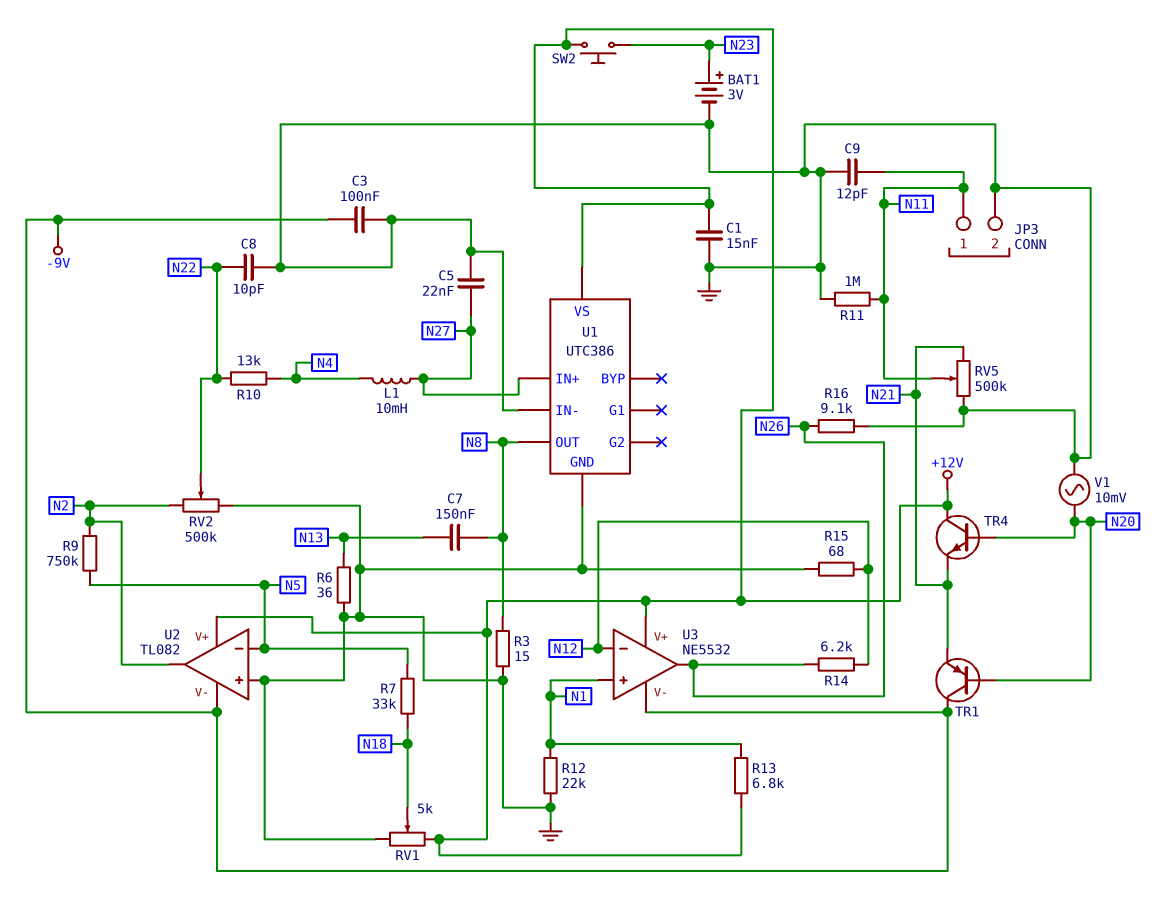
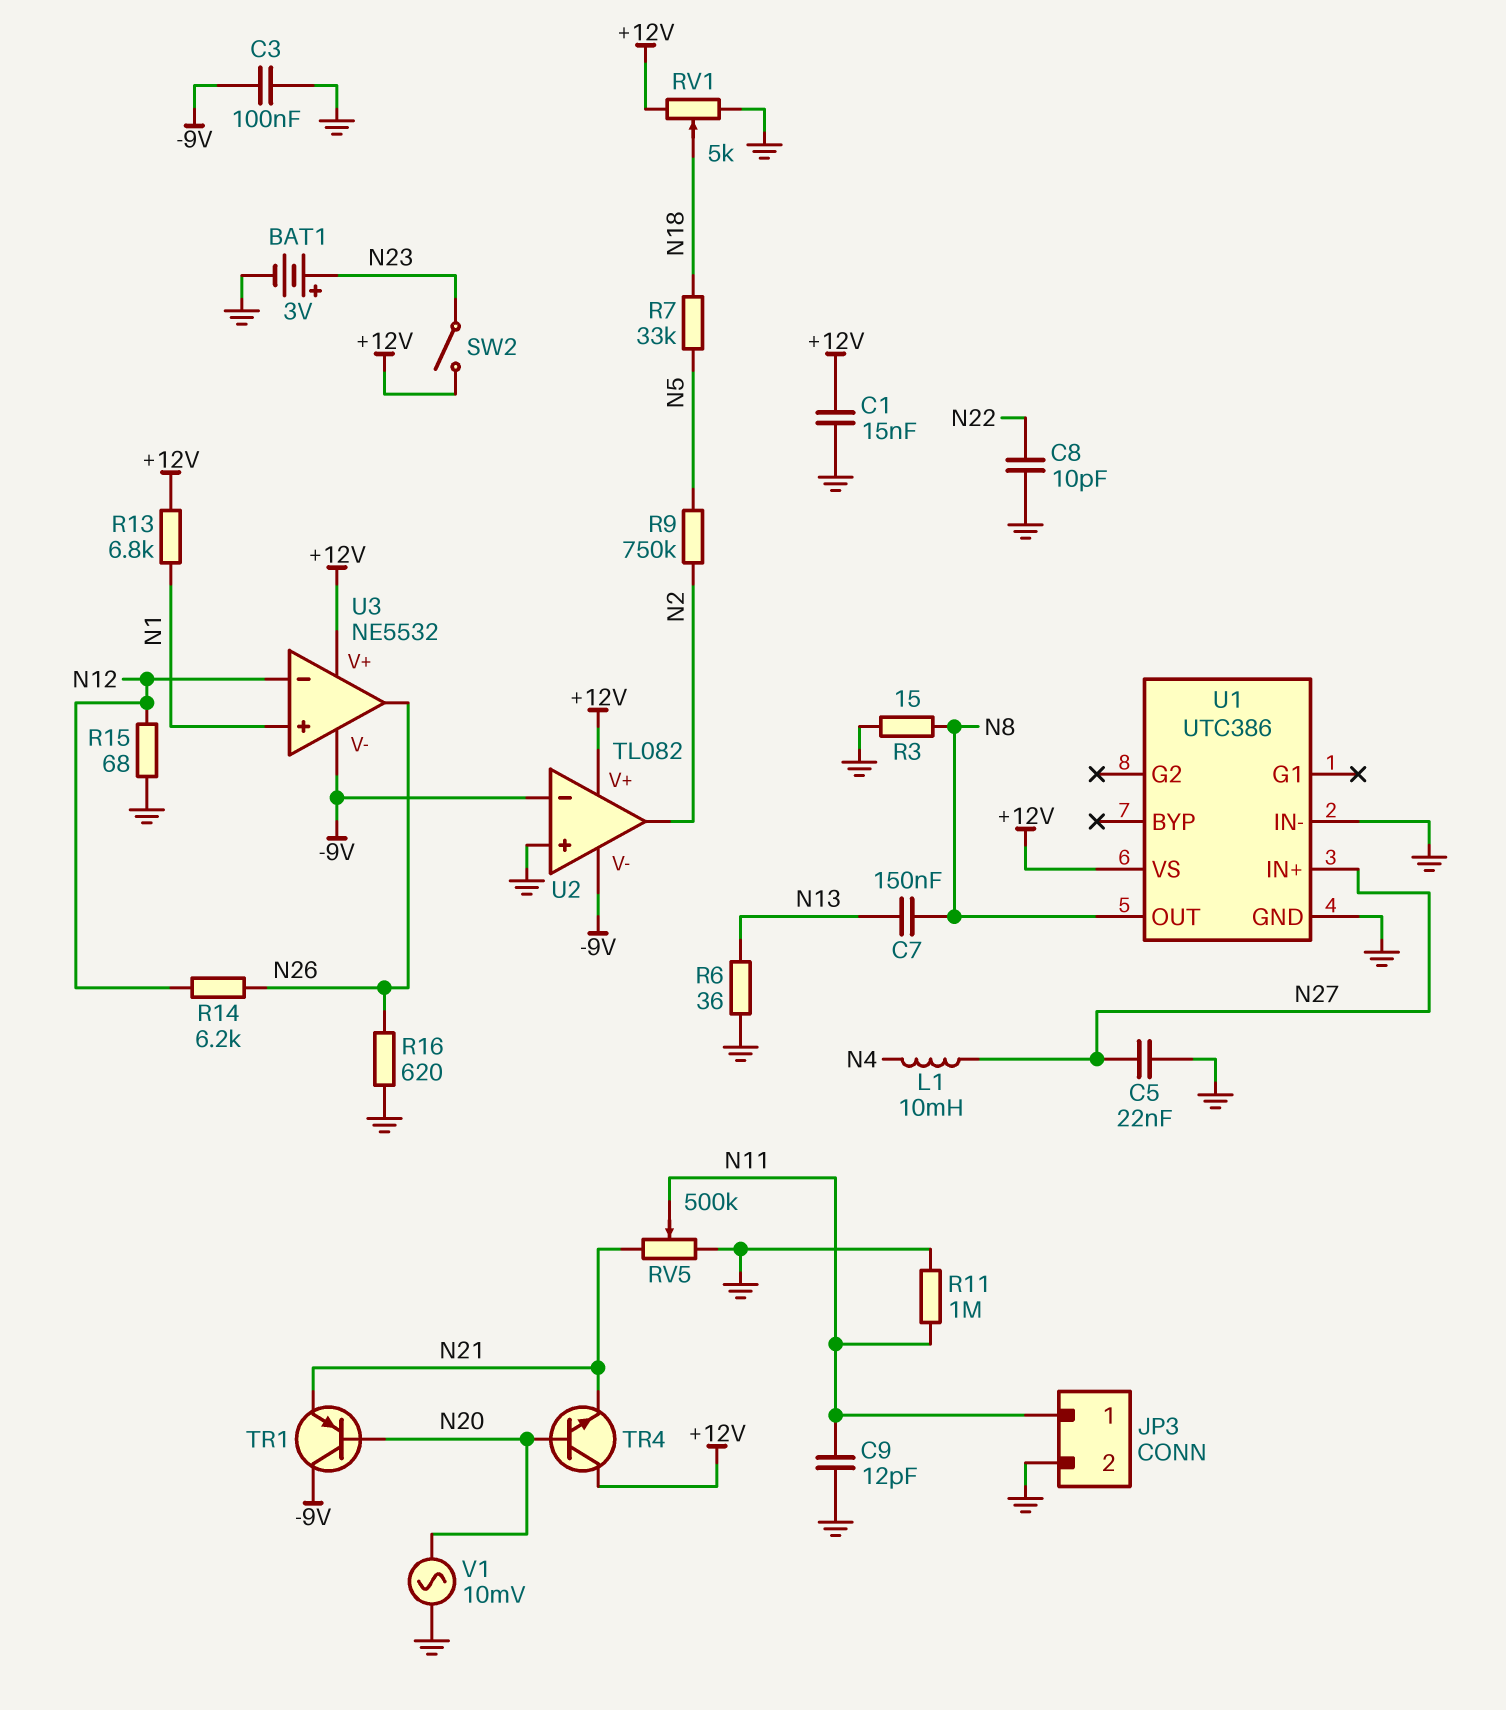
R10: 13k (N4, N22) -> none
R12: 22k (GND, N1) -> none
R16: 9.1k (GND, N26) -> 620 (GND, N26)
RV2: 500k (GND, N2, wiper N22) -> none
SW2: button (+12V, N23) -> switch (+12V, N23)
U2 pin in-: N5 -> -9V

